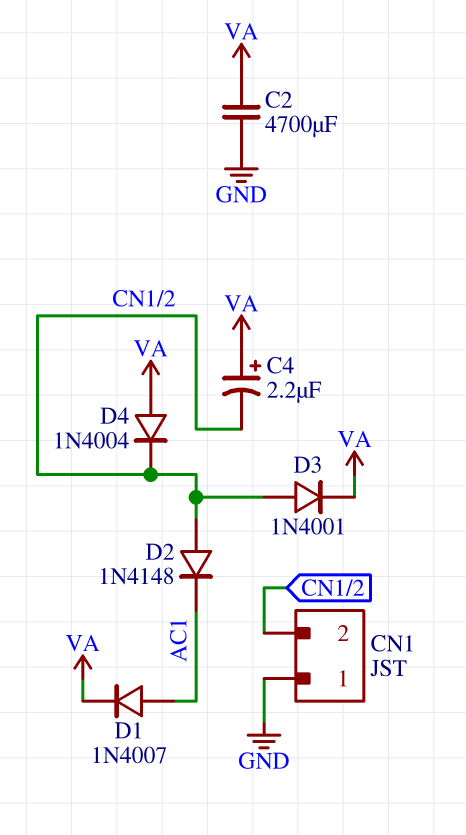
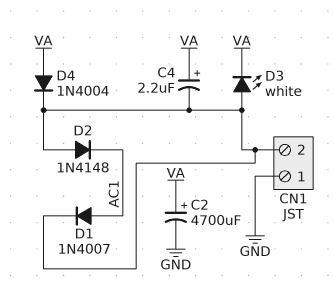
C2: 4700uF (GND, VA) -> 4700uF (plus VA, minus GND)
D1: diode 1N4007 (A AC1, K VA) -> diode 1N4007 (A AC1, K CN1/2)
D3: diode 1N4001 (A CN1/2, K VA) -> LED white (A CN1/2, K VA)

